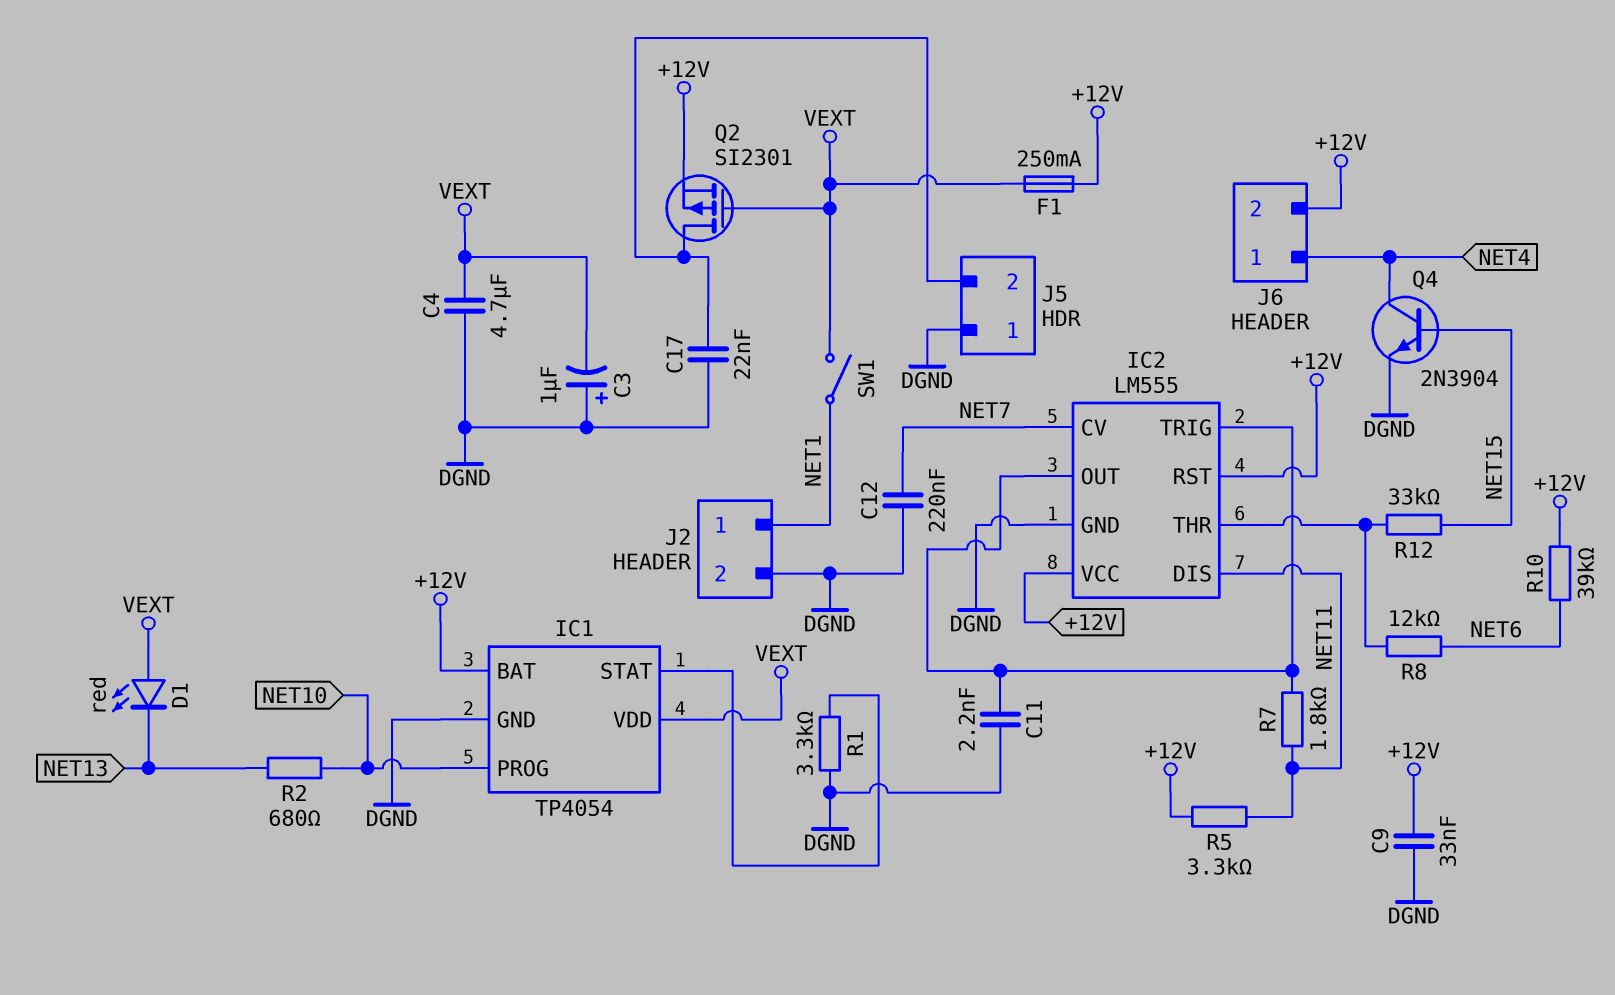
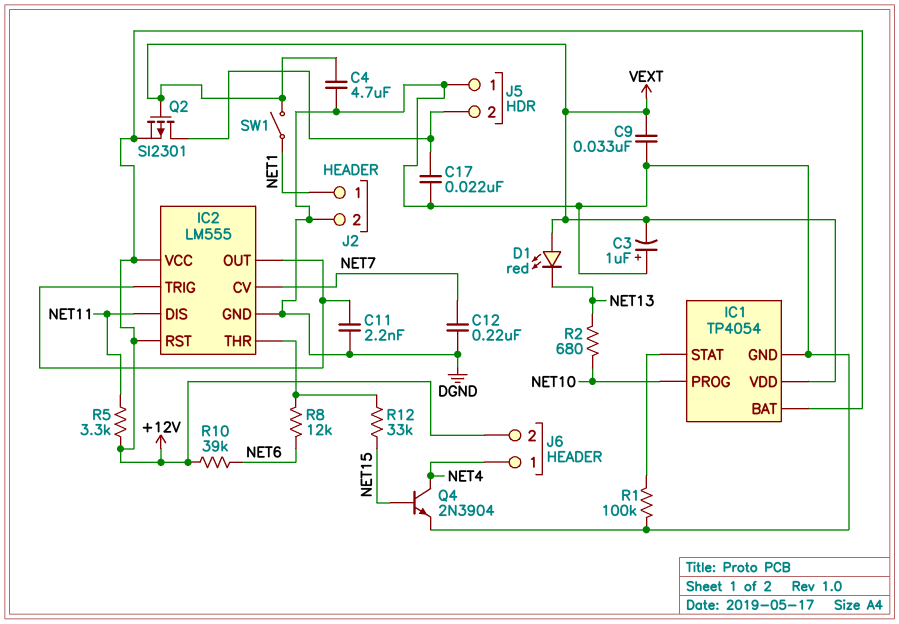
C9: 33nF (+12V, DGND) -> 33nF (DGND, VEXT)
F1: 250mA (+12V, VEXT) -> none
R1: 3.3k (DGND, IC1/STAT) -> 100k (DGND, IC1/STAT)
R7: 1.8k (IC2/OUT, NET11) -> none

